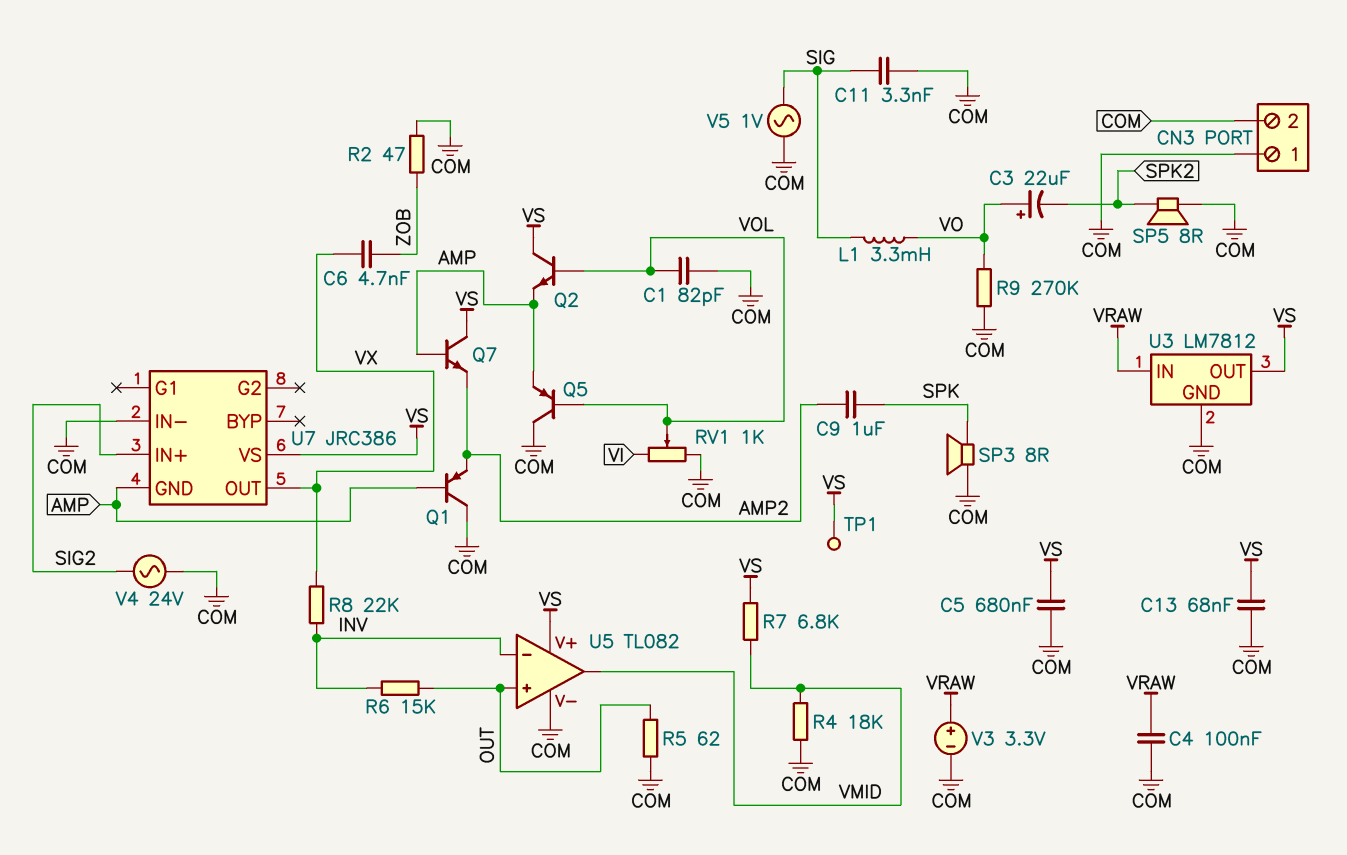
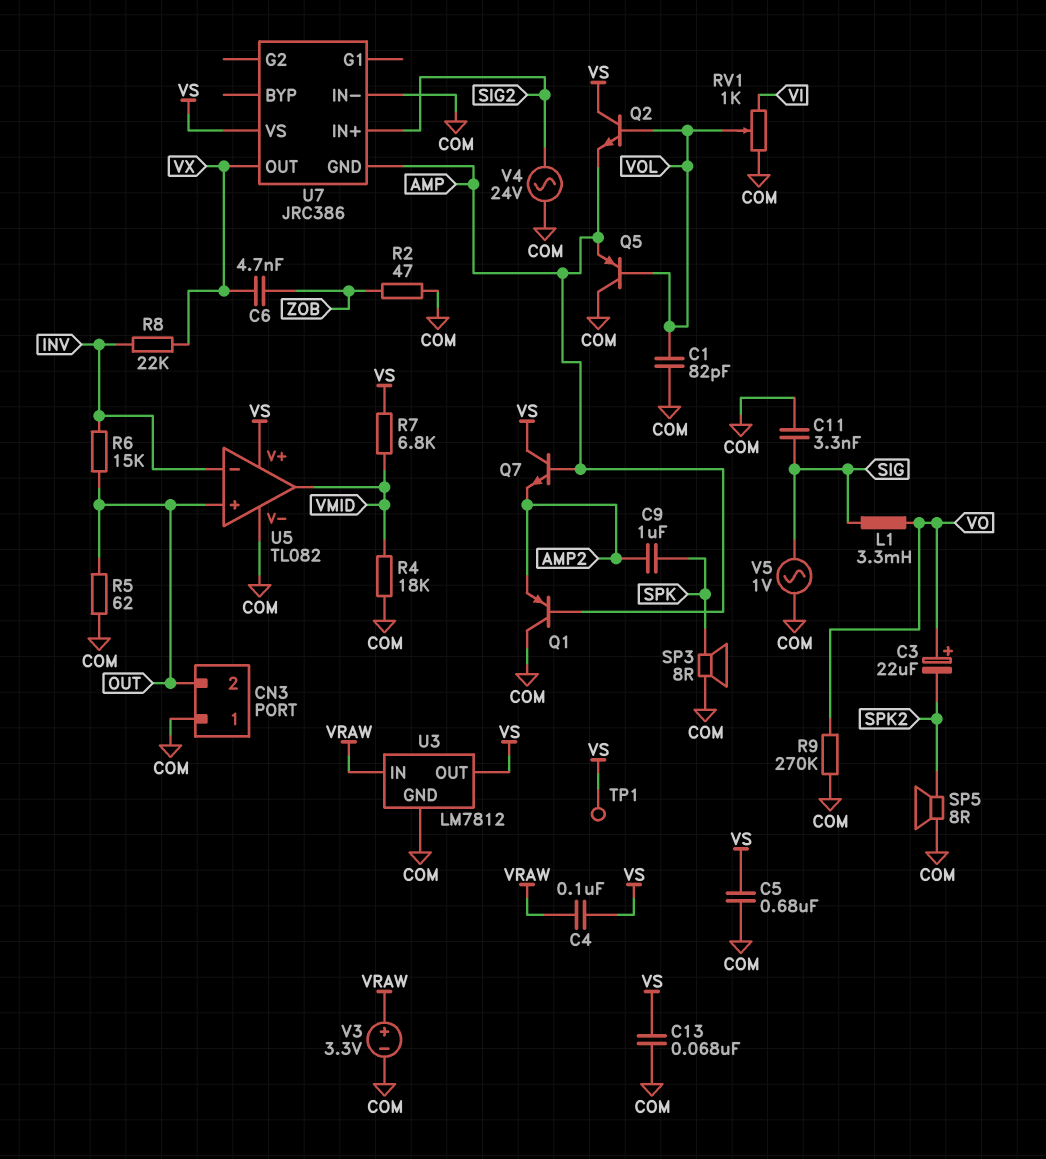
C4: 100nF (COM, VRAW) -> 100nF (VRAW, VS)
CN3 pin 2: COM -> OUT

